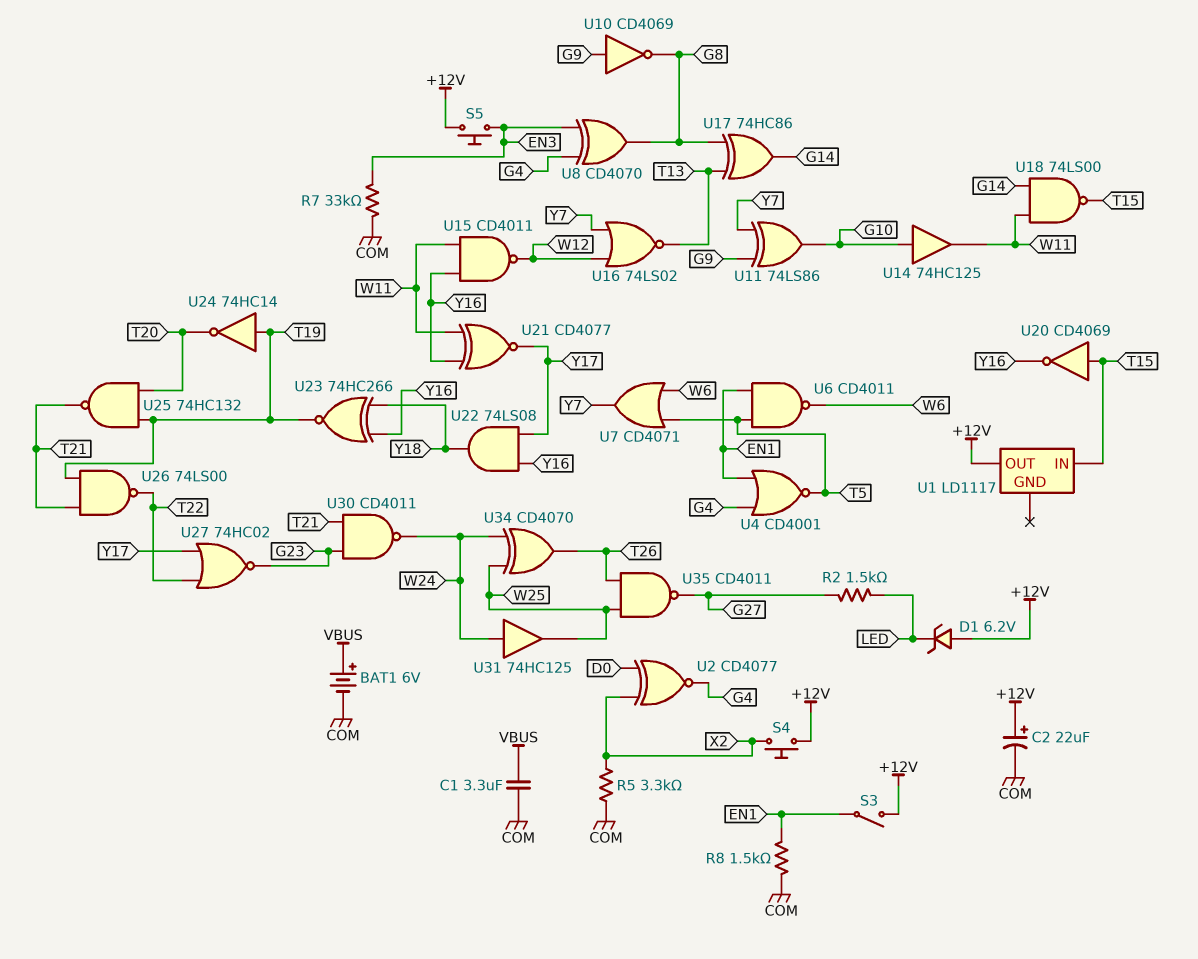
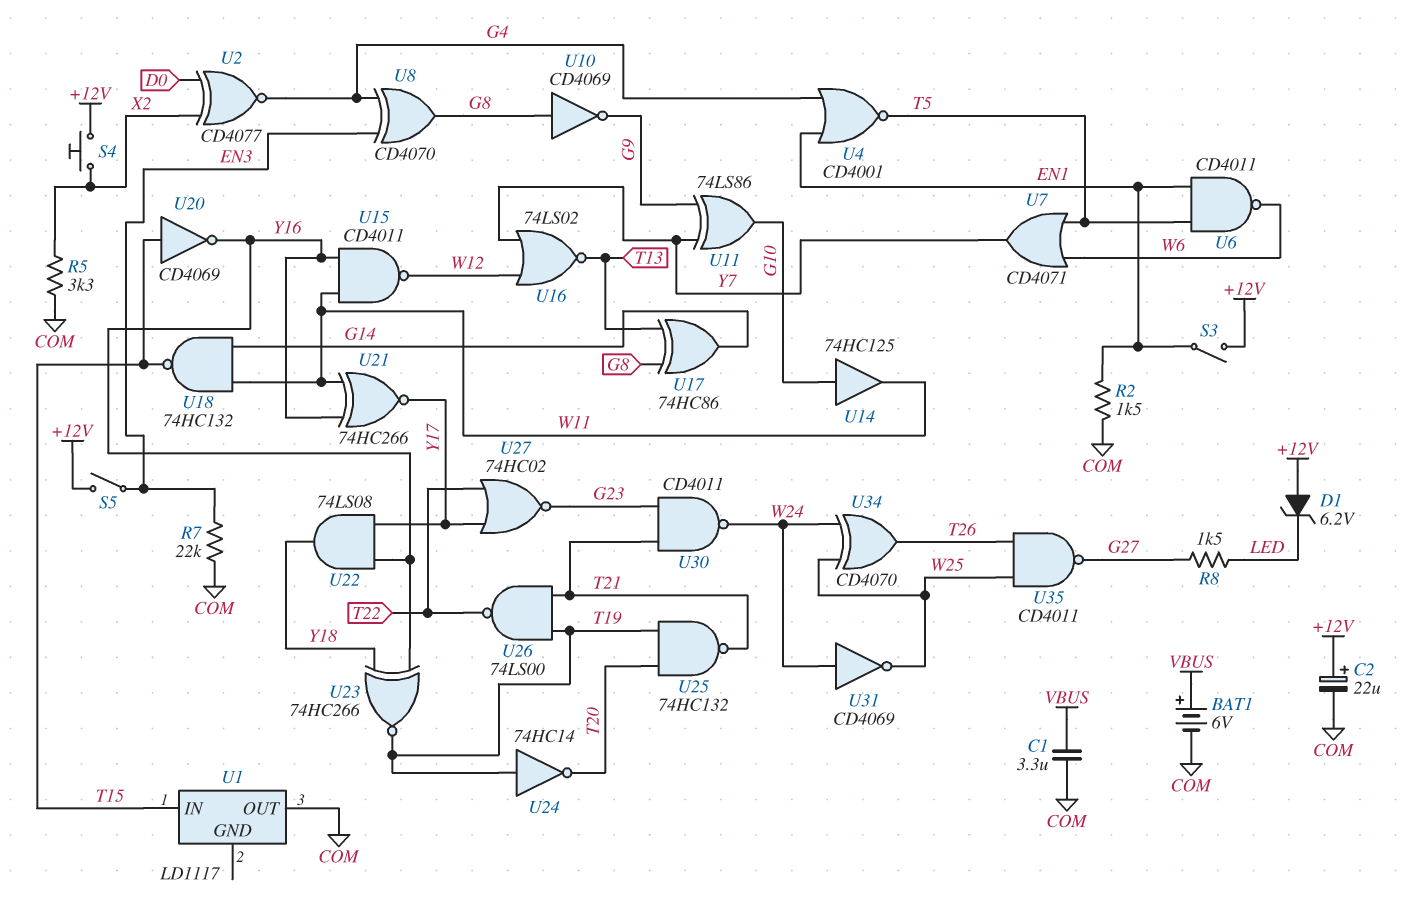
R2: 1.5k (G27, LED) -> 1.5k (COM, EN1)
R7: 33k (COM, EN3) -> 22k (COM, EN3)
R8: 1.5k (COM, EN1) -> 1.5k (G27, LED)
S5: button (+12V, EN3) -> switch (+12V, EN3)
U1 pin OUT: +12V -> COM
U10: NOT CD4069 (in G9, out G8) -> NOT CD4069 (in G8, out G9)
U18: NAND 74LS00 (in G14, in W11, out T15) -> NAND 74HC132 (in G14, in W11, out T15)
U21: XNOR CD4077 (in W11, in Y16, out Y17) -> XNOR 74HC266 (in W11, in Y16, out Y17)
U31: buffer 74HC125 (in W24, out W25) -> NOT CD4069 (in W24, out W25)

